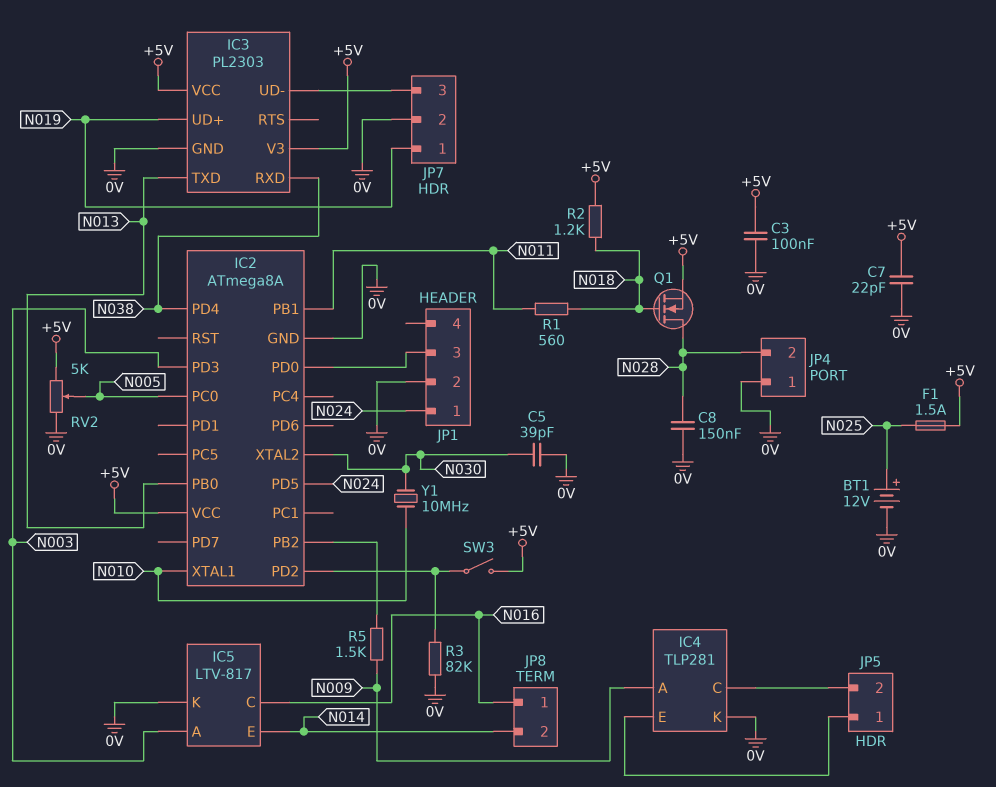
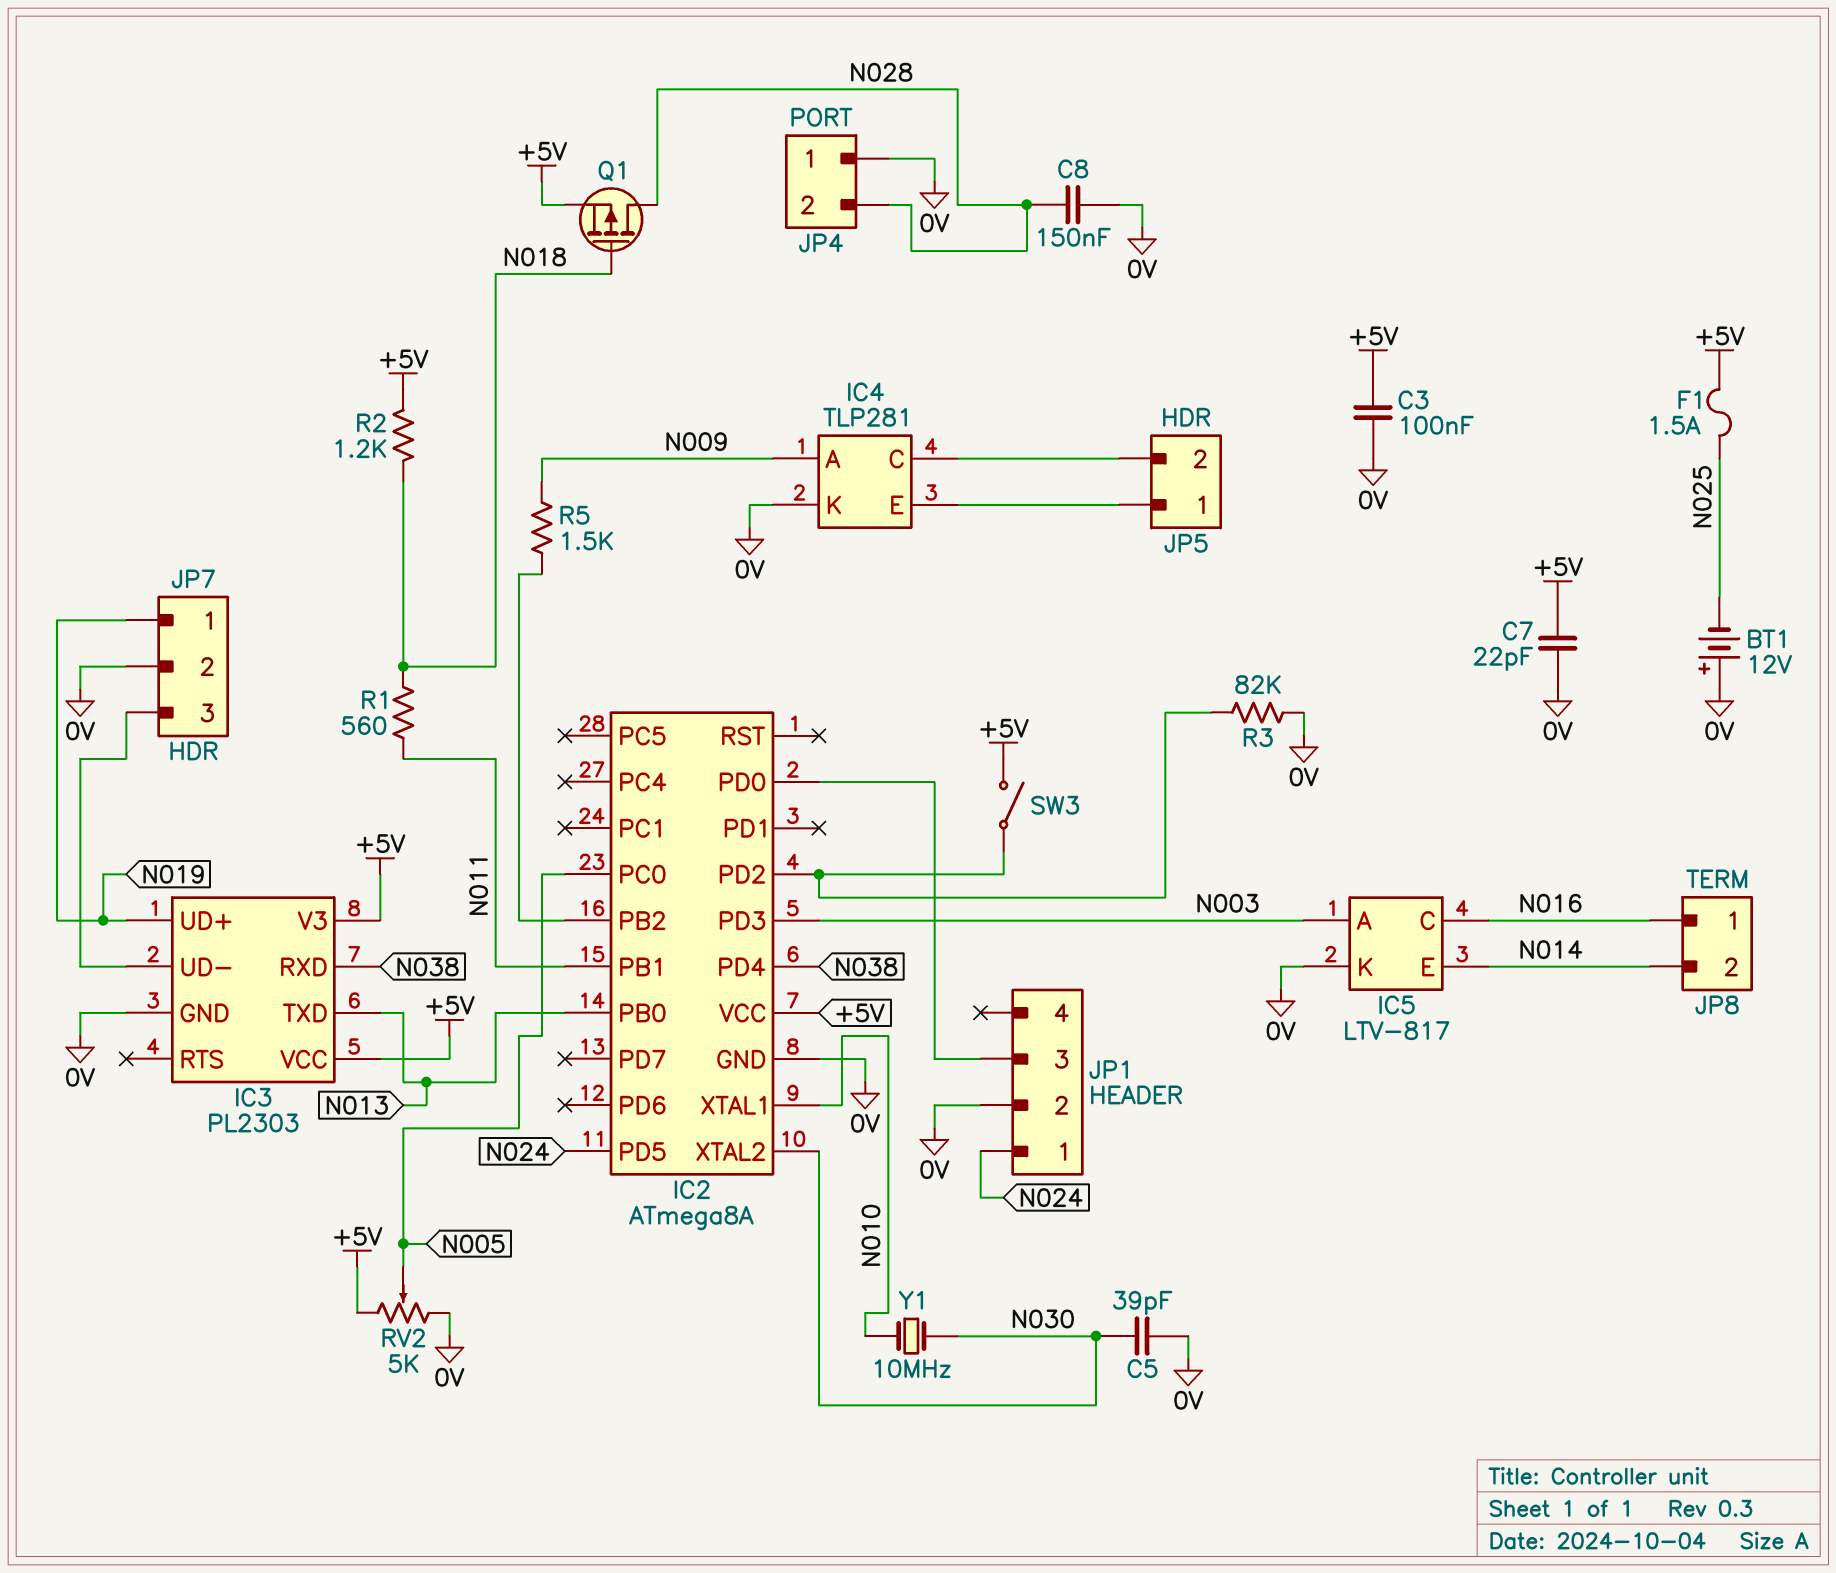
BT1: 12V (plus N025, minus 0V) -> 12V (plus 0V, minus N025)
Q1: NMOS (G N018, D N028, S +5V) -> PMOS (G N018, D N028, S +5V)

